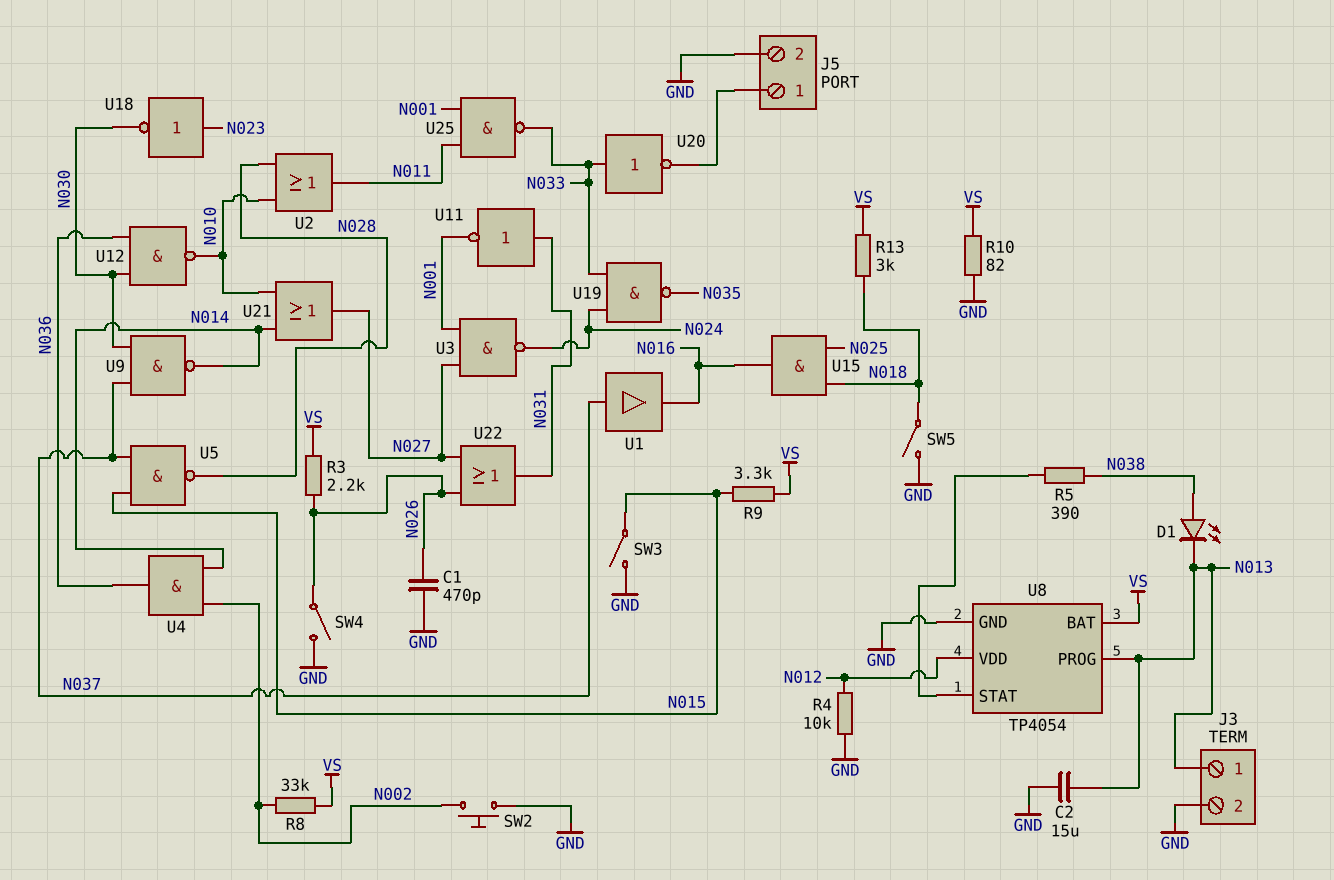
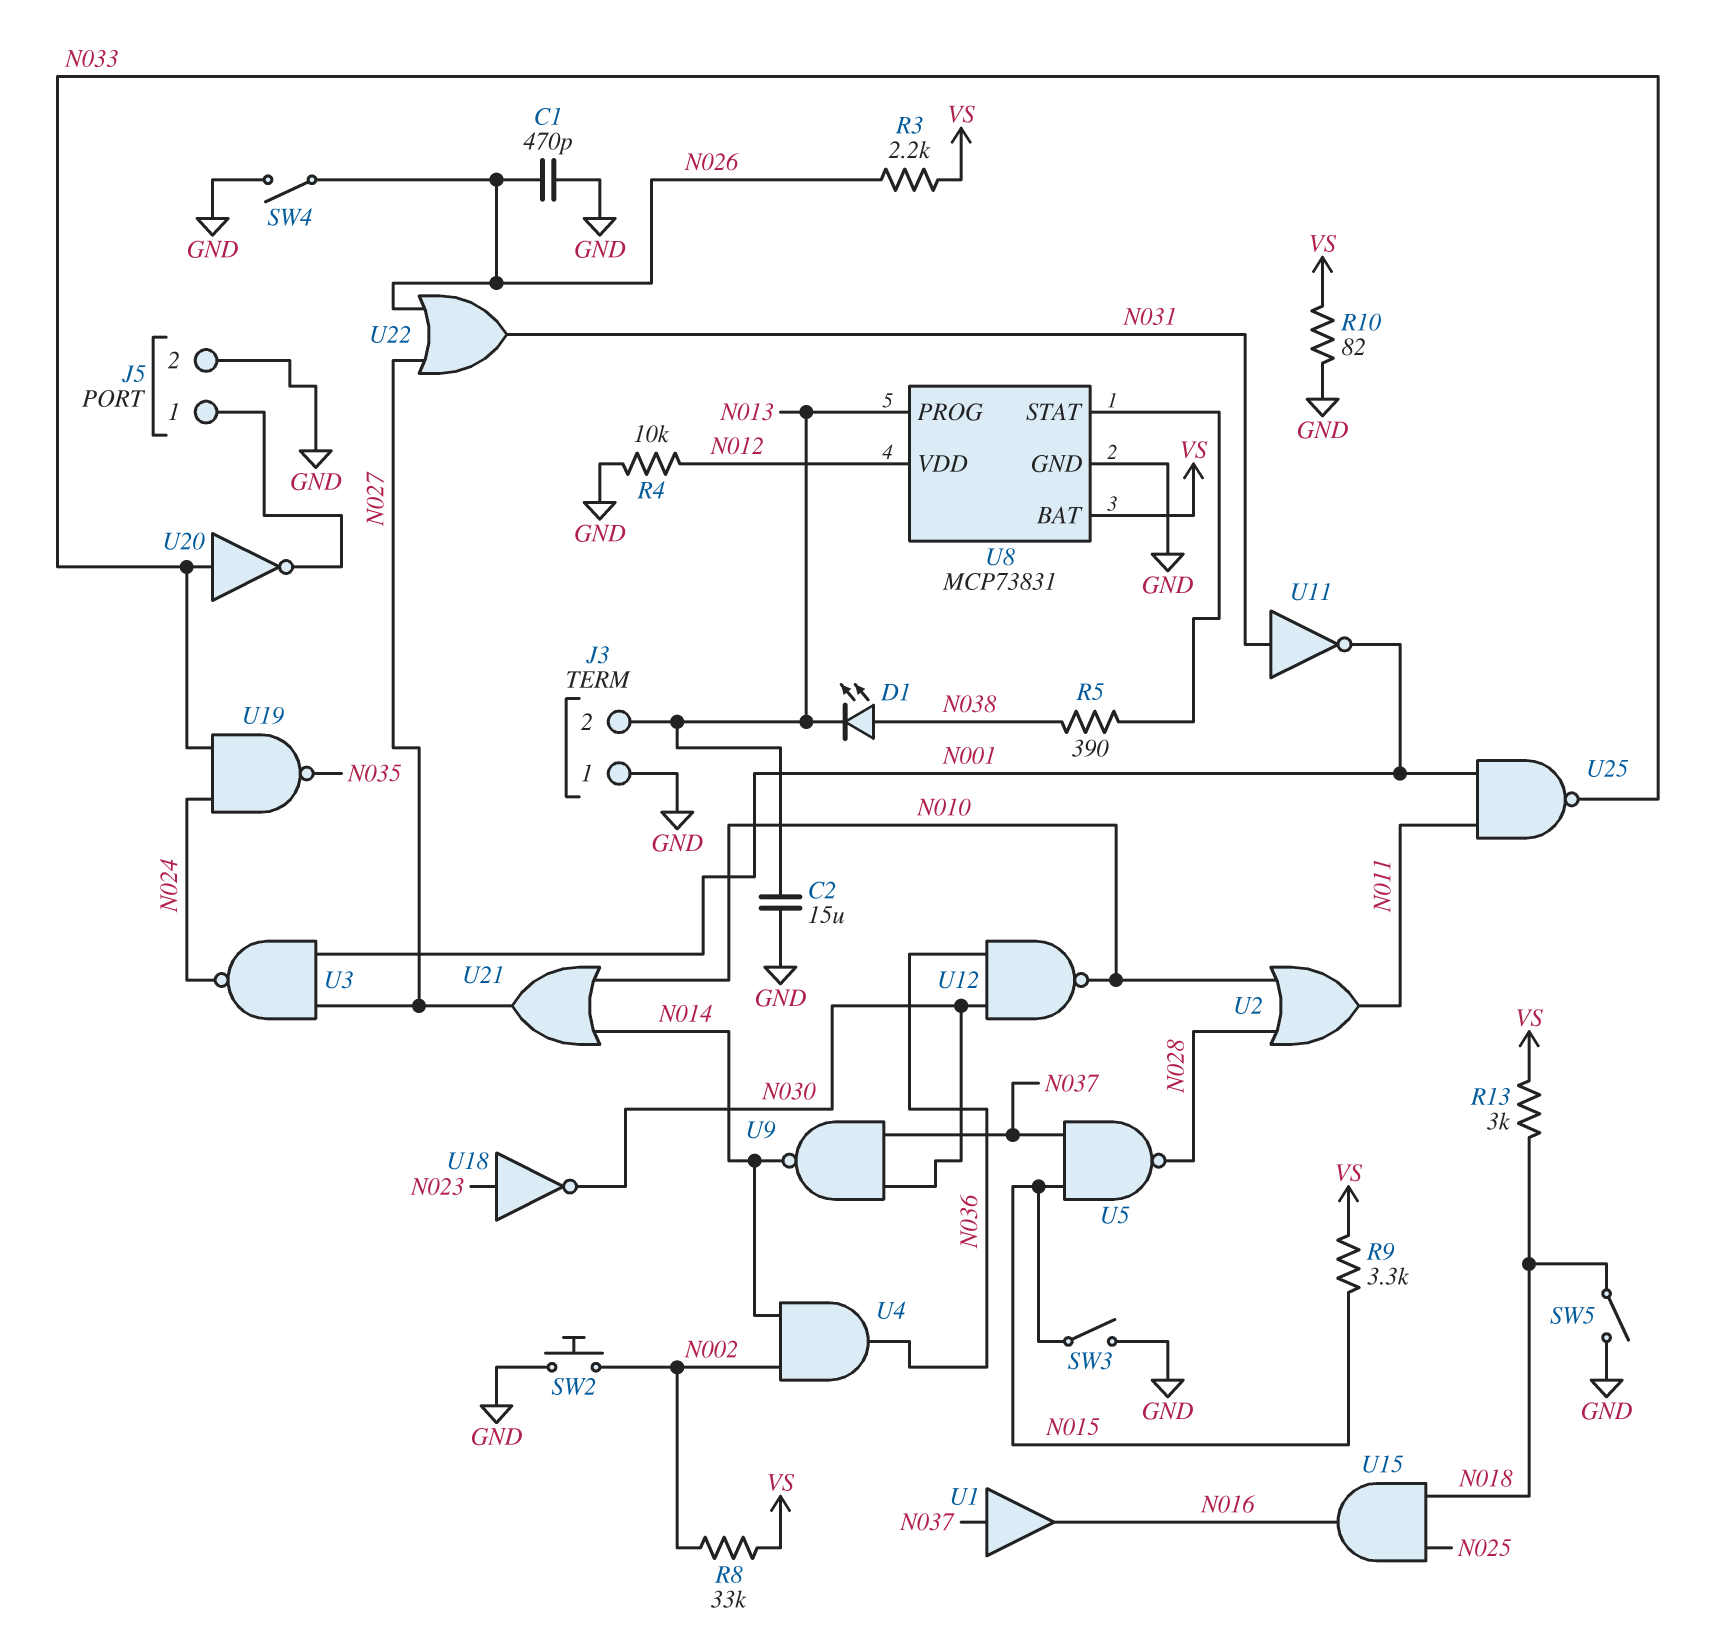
J3 pin 1: N013 -> GND
J3 pin 2: GND -> N013
U8: TP4054 -> MCP73831

